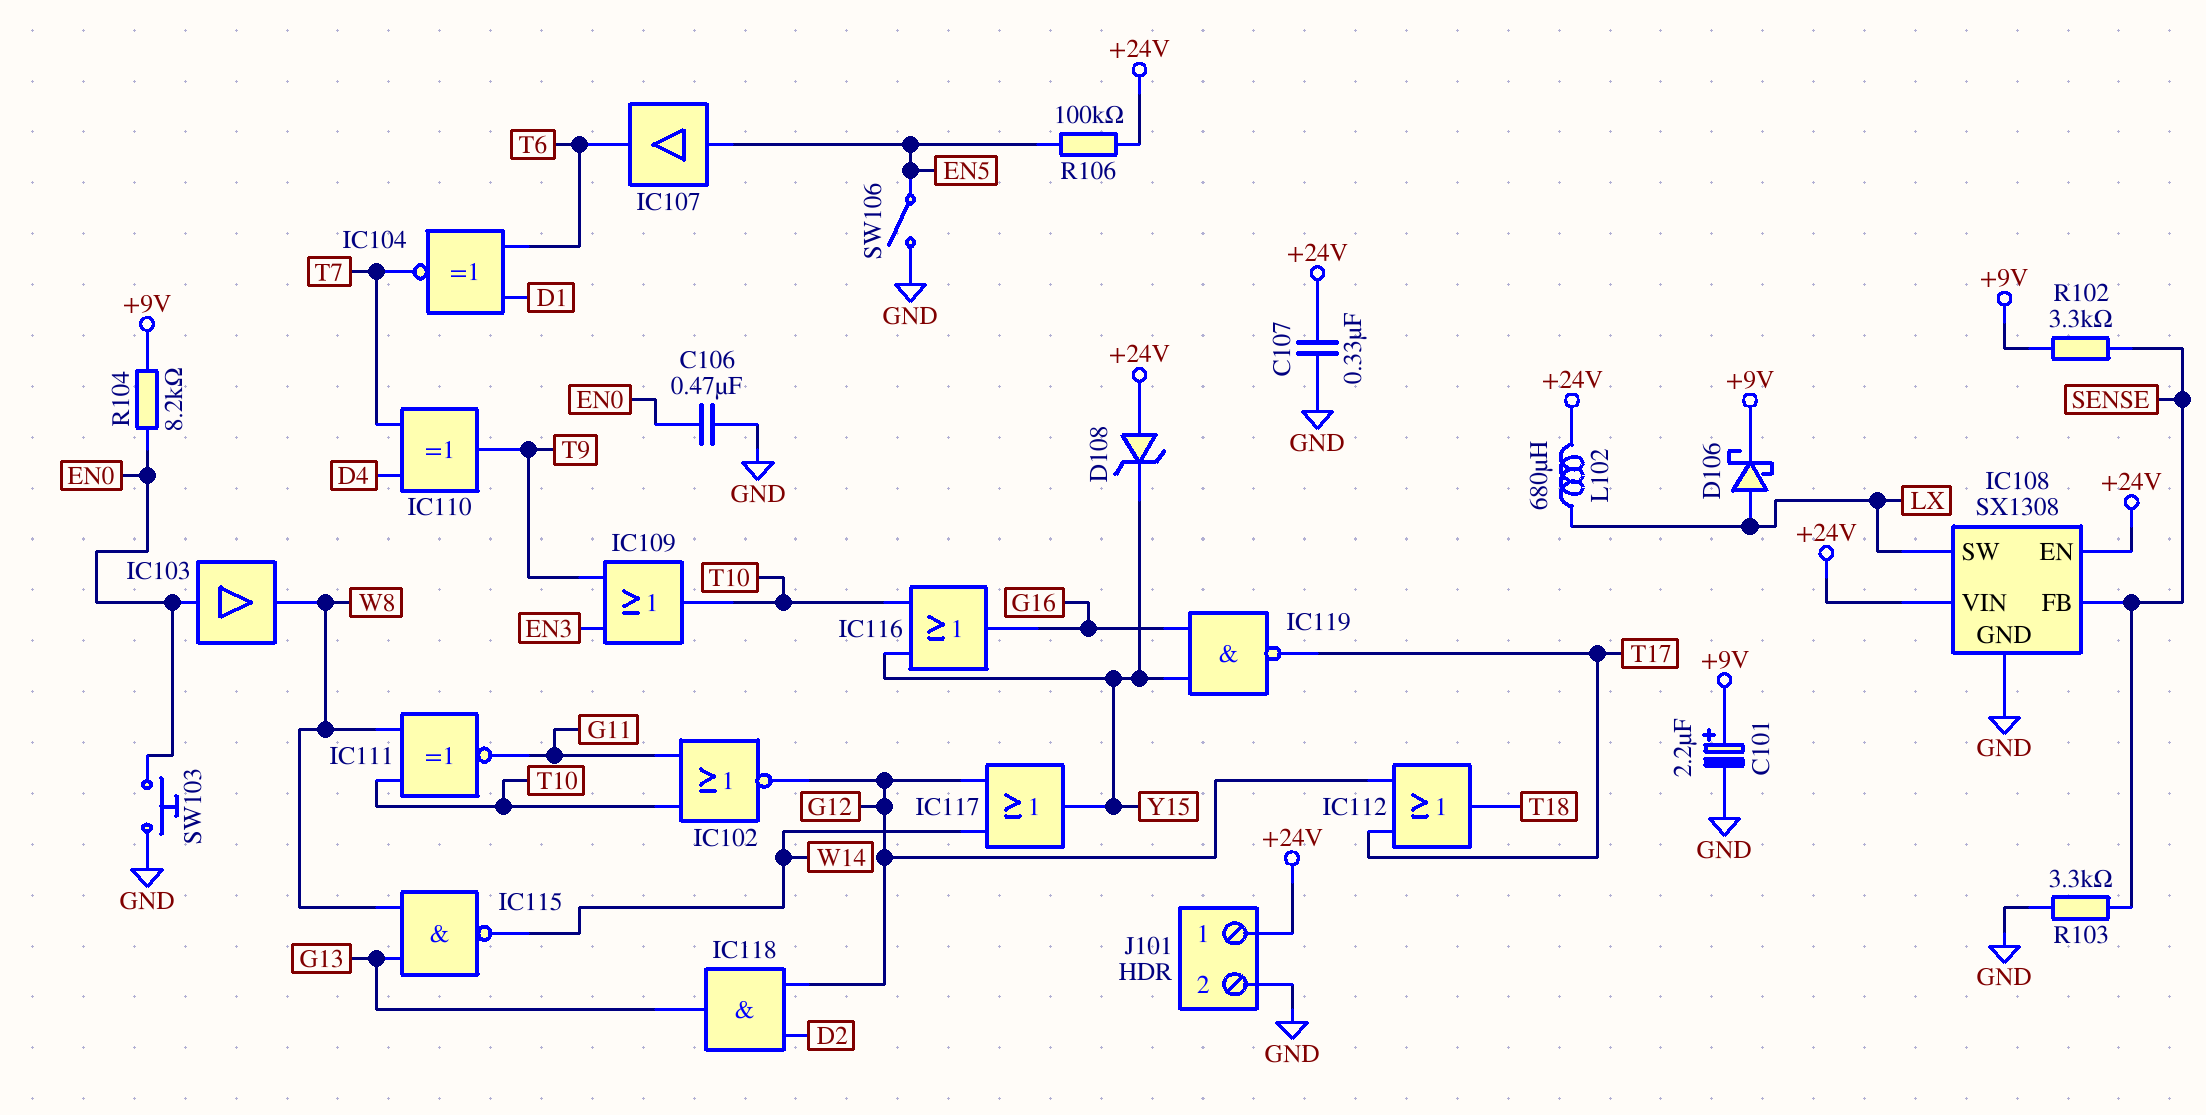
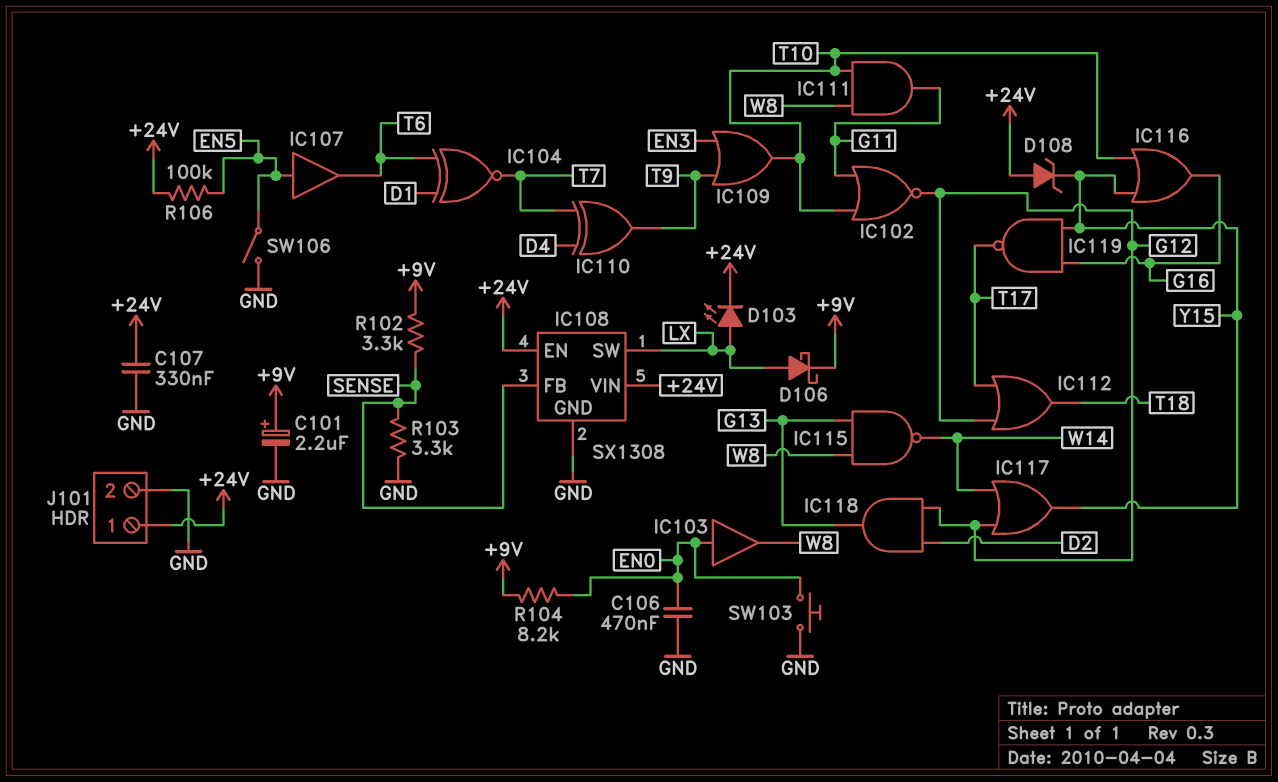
D103: none -> LED (A LX, K +24V)
IC111: XNOR (in T10, in W8, out G11) -> AND (in T10, in W8, out G11)
L102: 680uH (+24V, LX) -> none

